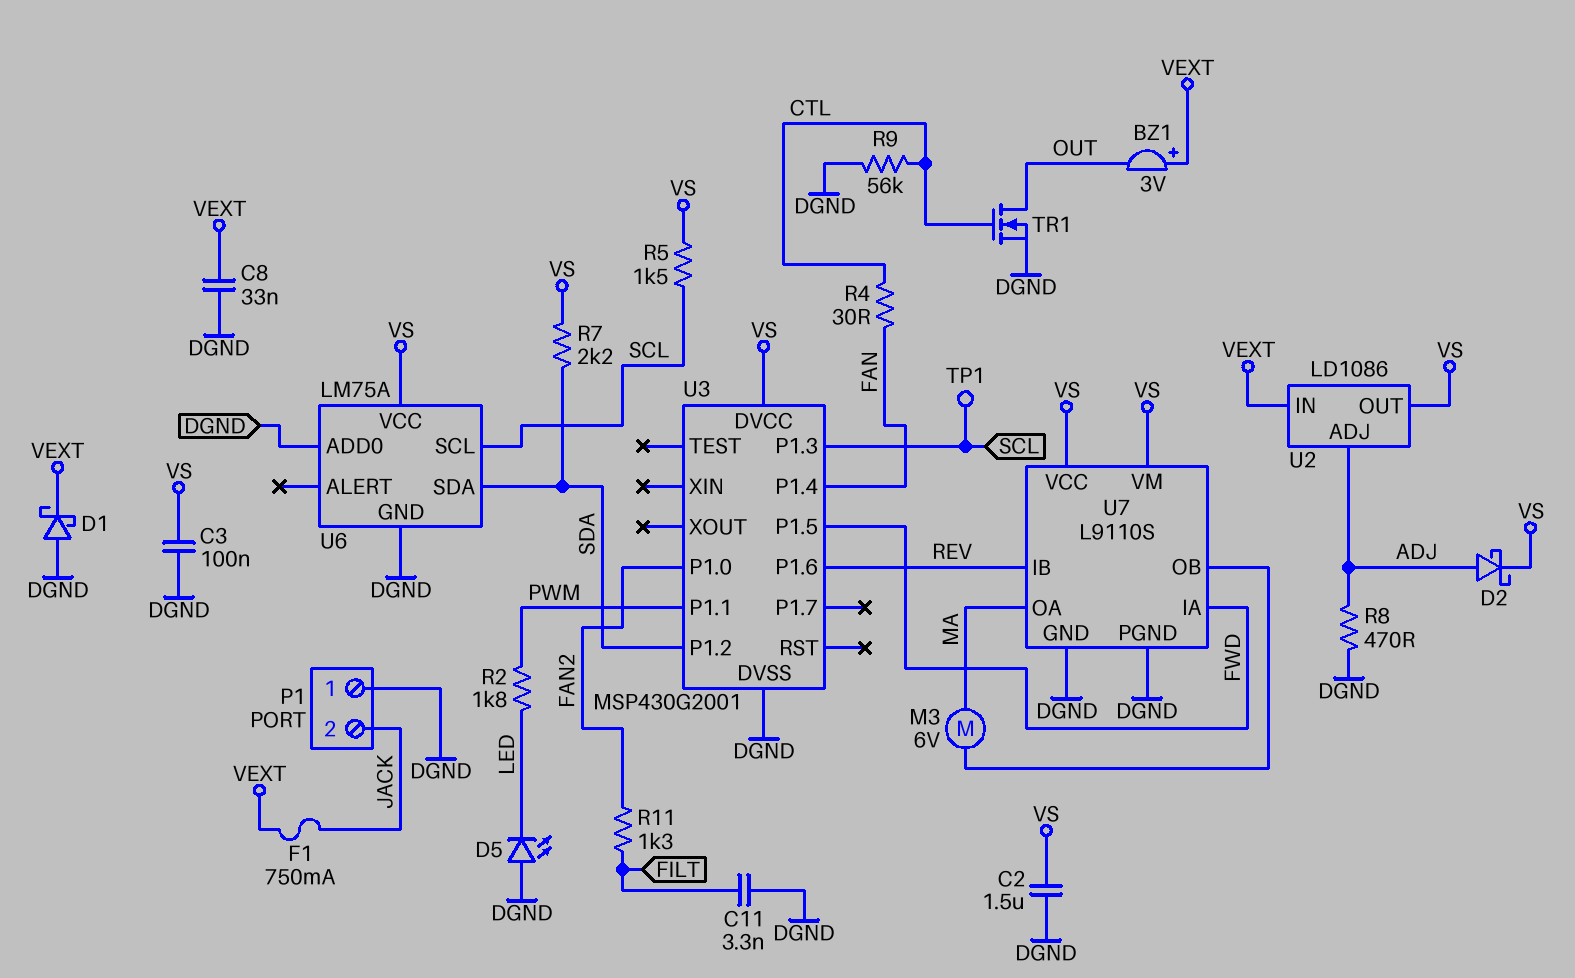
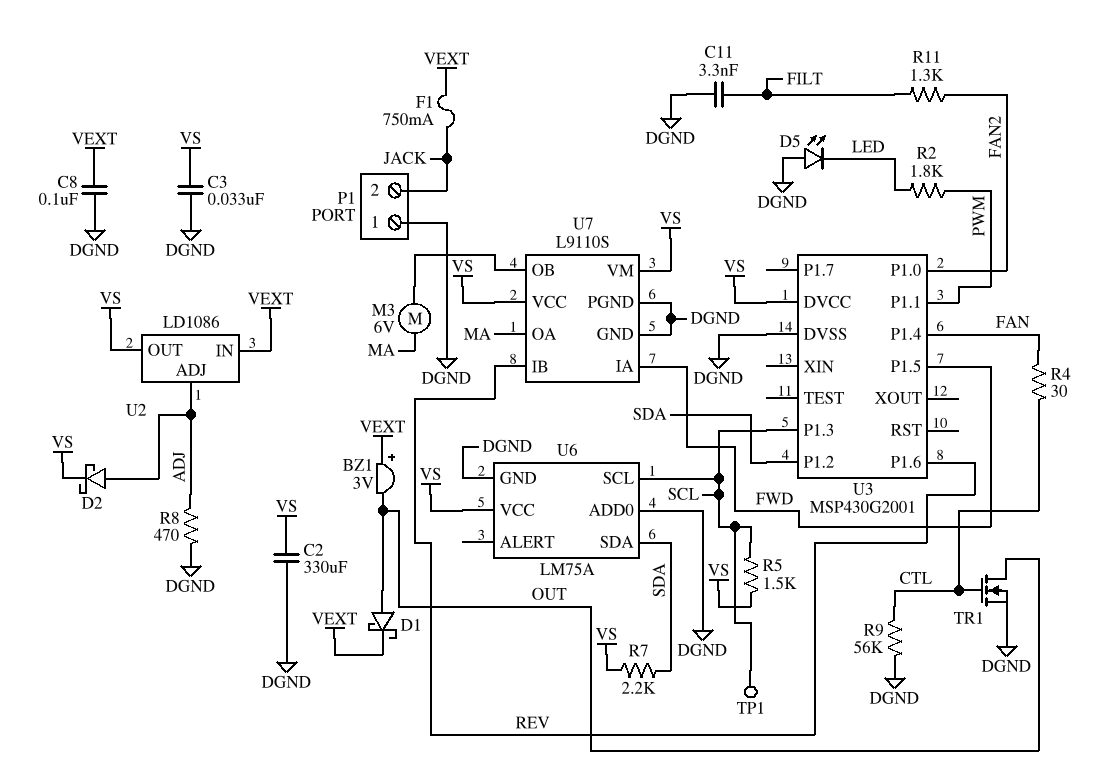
C2: 1.5uF (DGND, VS) -> 330uF (DGND, VS)
C3: 100nF (DGND, VS) -> 33nF (DGND, VS)
C8: 33nF (DGND, VEXT) -> 100nF (DGND, VEXT)
D1: schottky (A DGND, K VEXT) -> schottky (A OUT, K VEXT)

